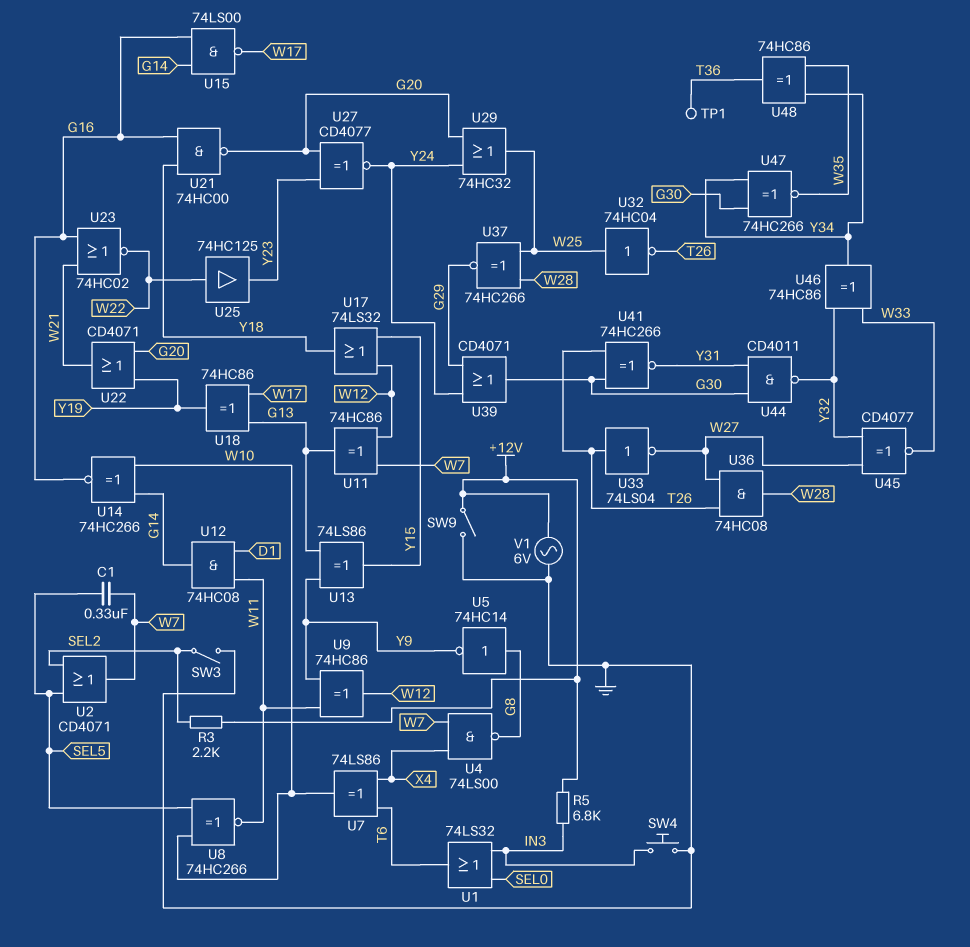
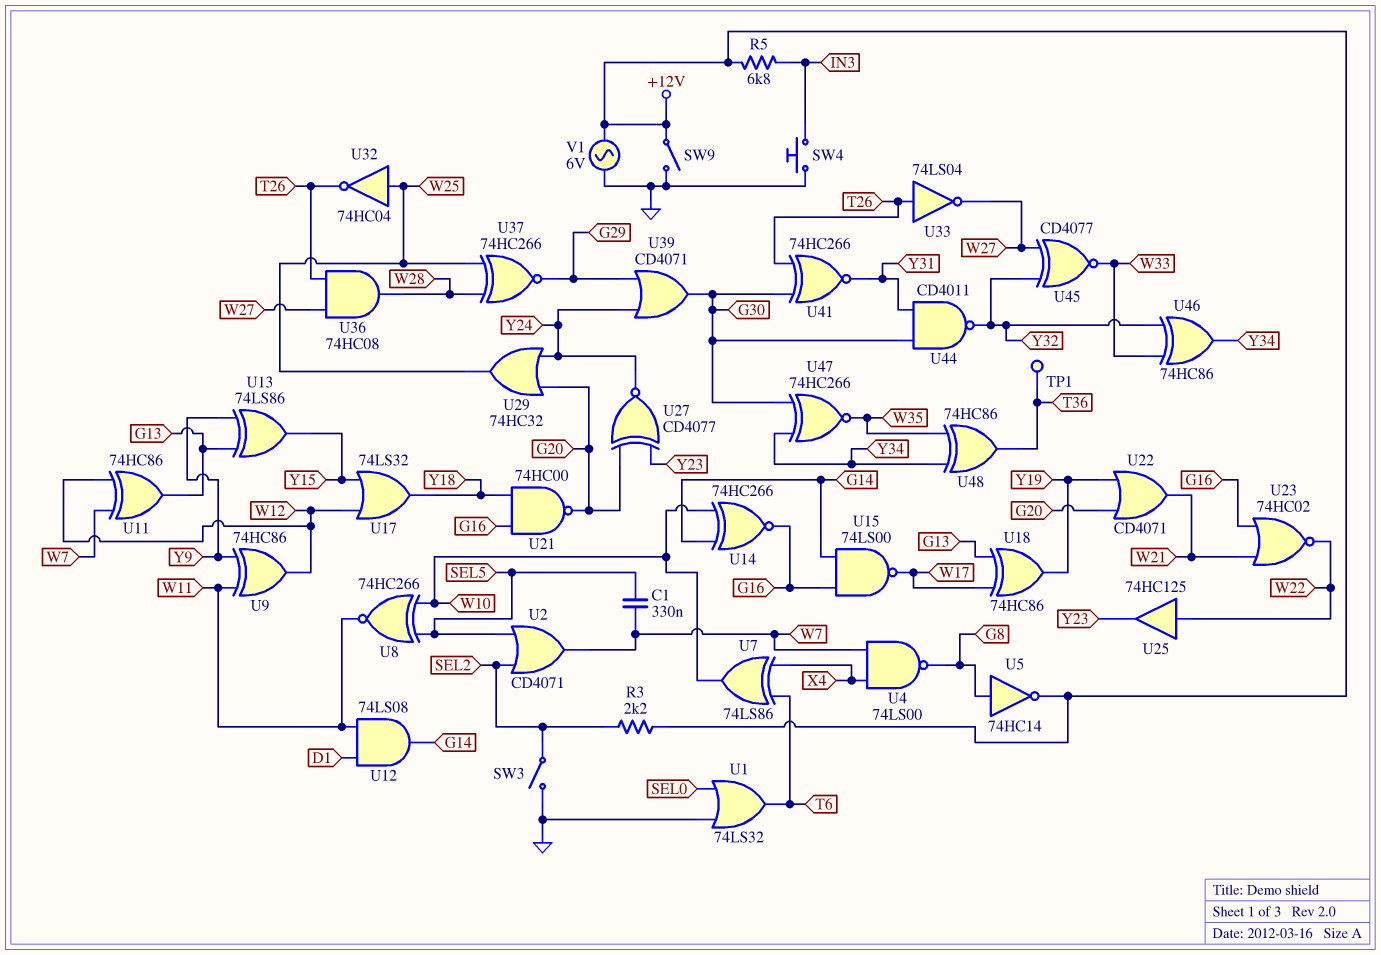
U1: OR 74LS32 (in IN3, in SEL0, out T6) -> OR 74LS32 (in GND, in SEL0, out T6)
U5: NOT 74HC14 (in G8, out Y9) -> NOT 74HC14 (in G8, out +12V)
U12: AND 74HC08 (in D1, in W11, out G14) -> AND 74LS08 (in D1, in W11, out G14)

